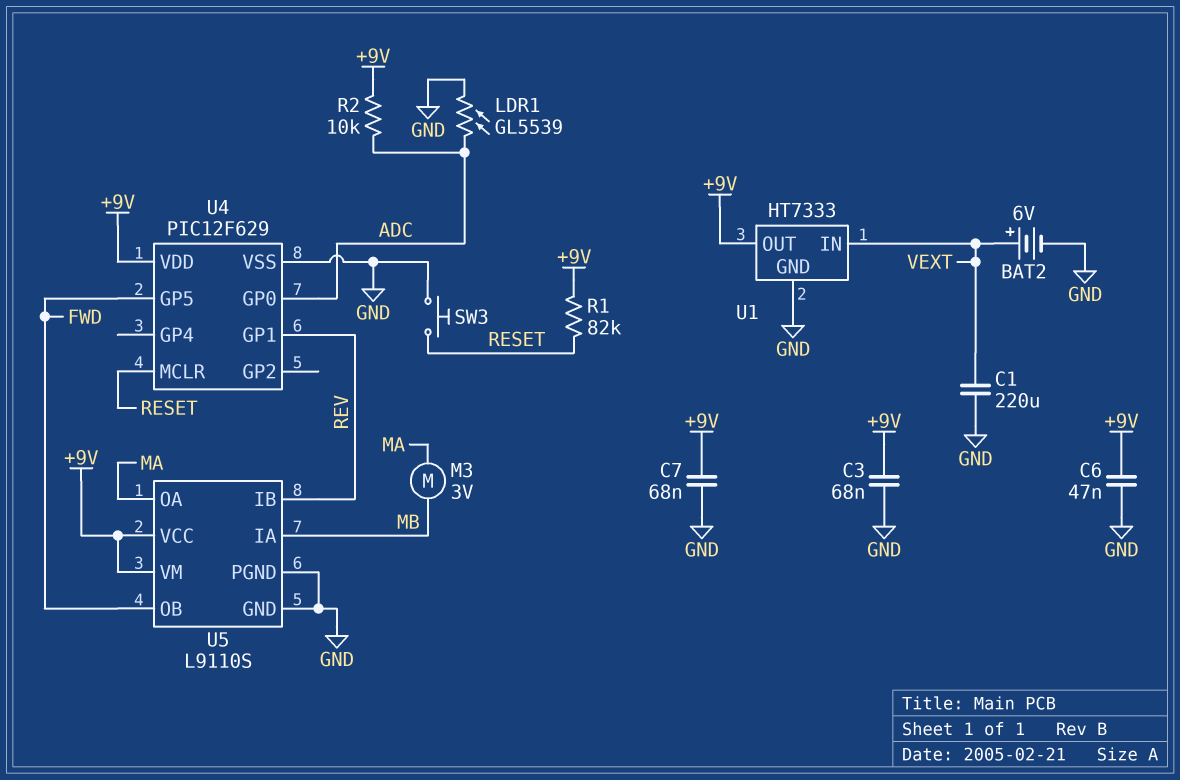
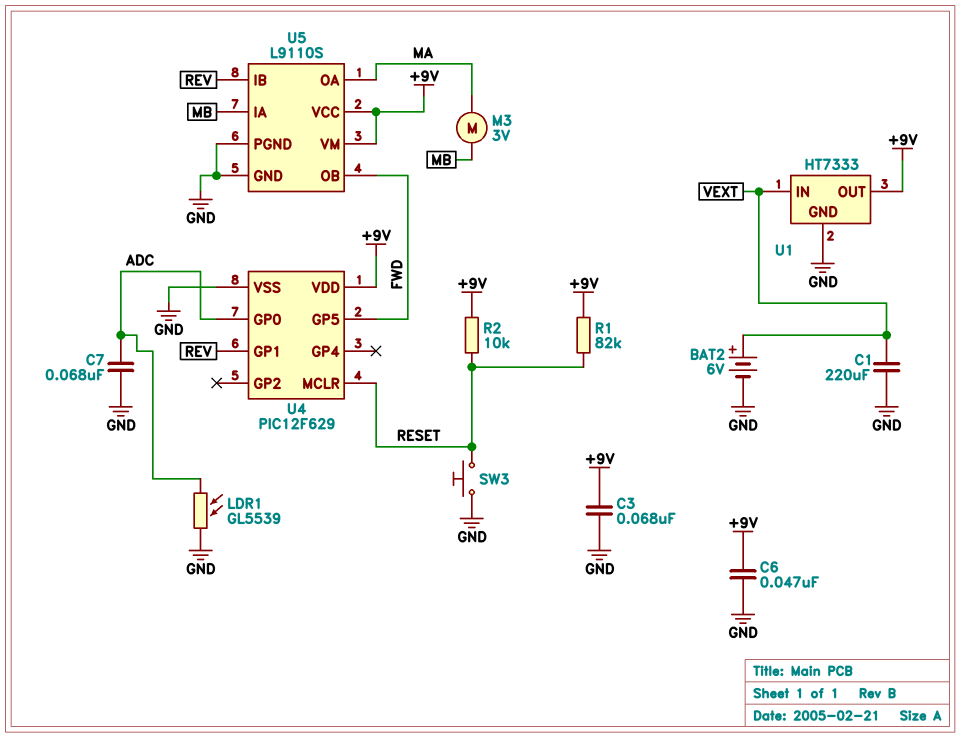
C7: 68nF (+9V, GND) -> 68nF (ADC, GND)
R2: 10k (+9V, ADC) -> 10k (+9V, RESET)

